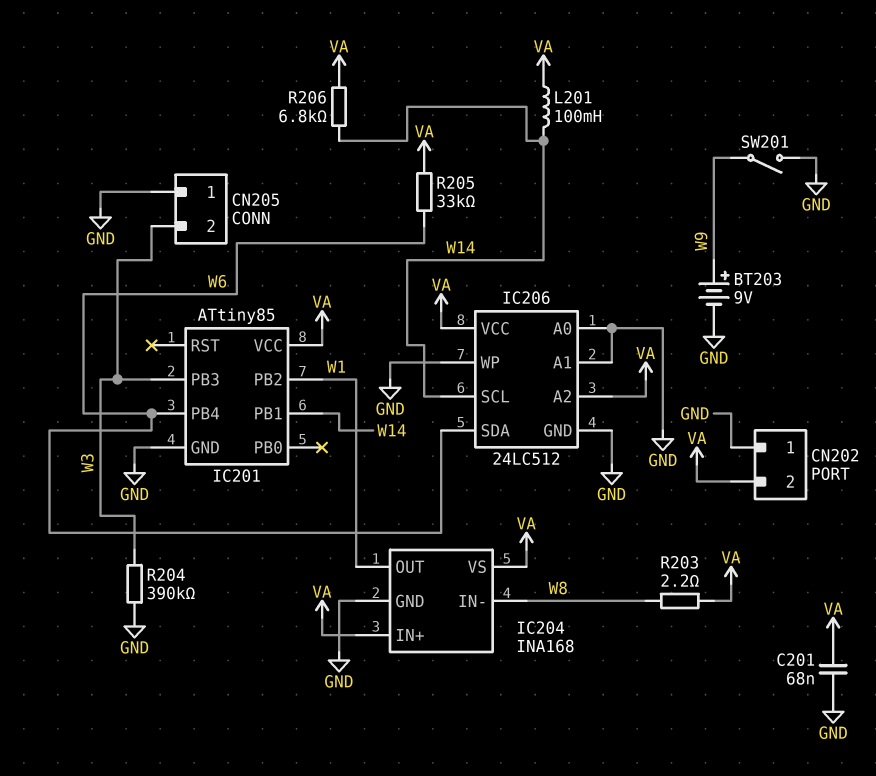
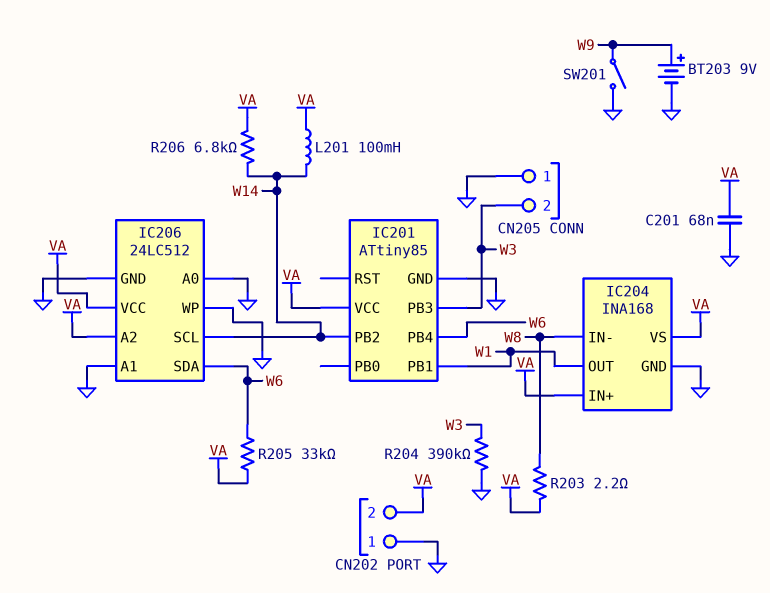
IC201 pin PB1: W14 -> W1
IC201 pin PB2: W1 -> W14

